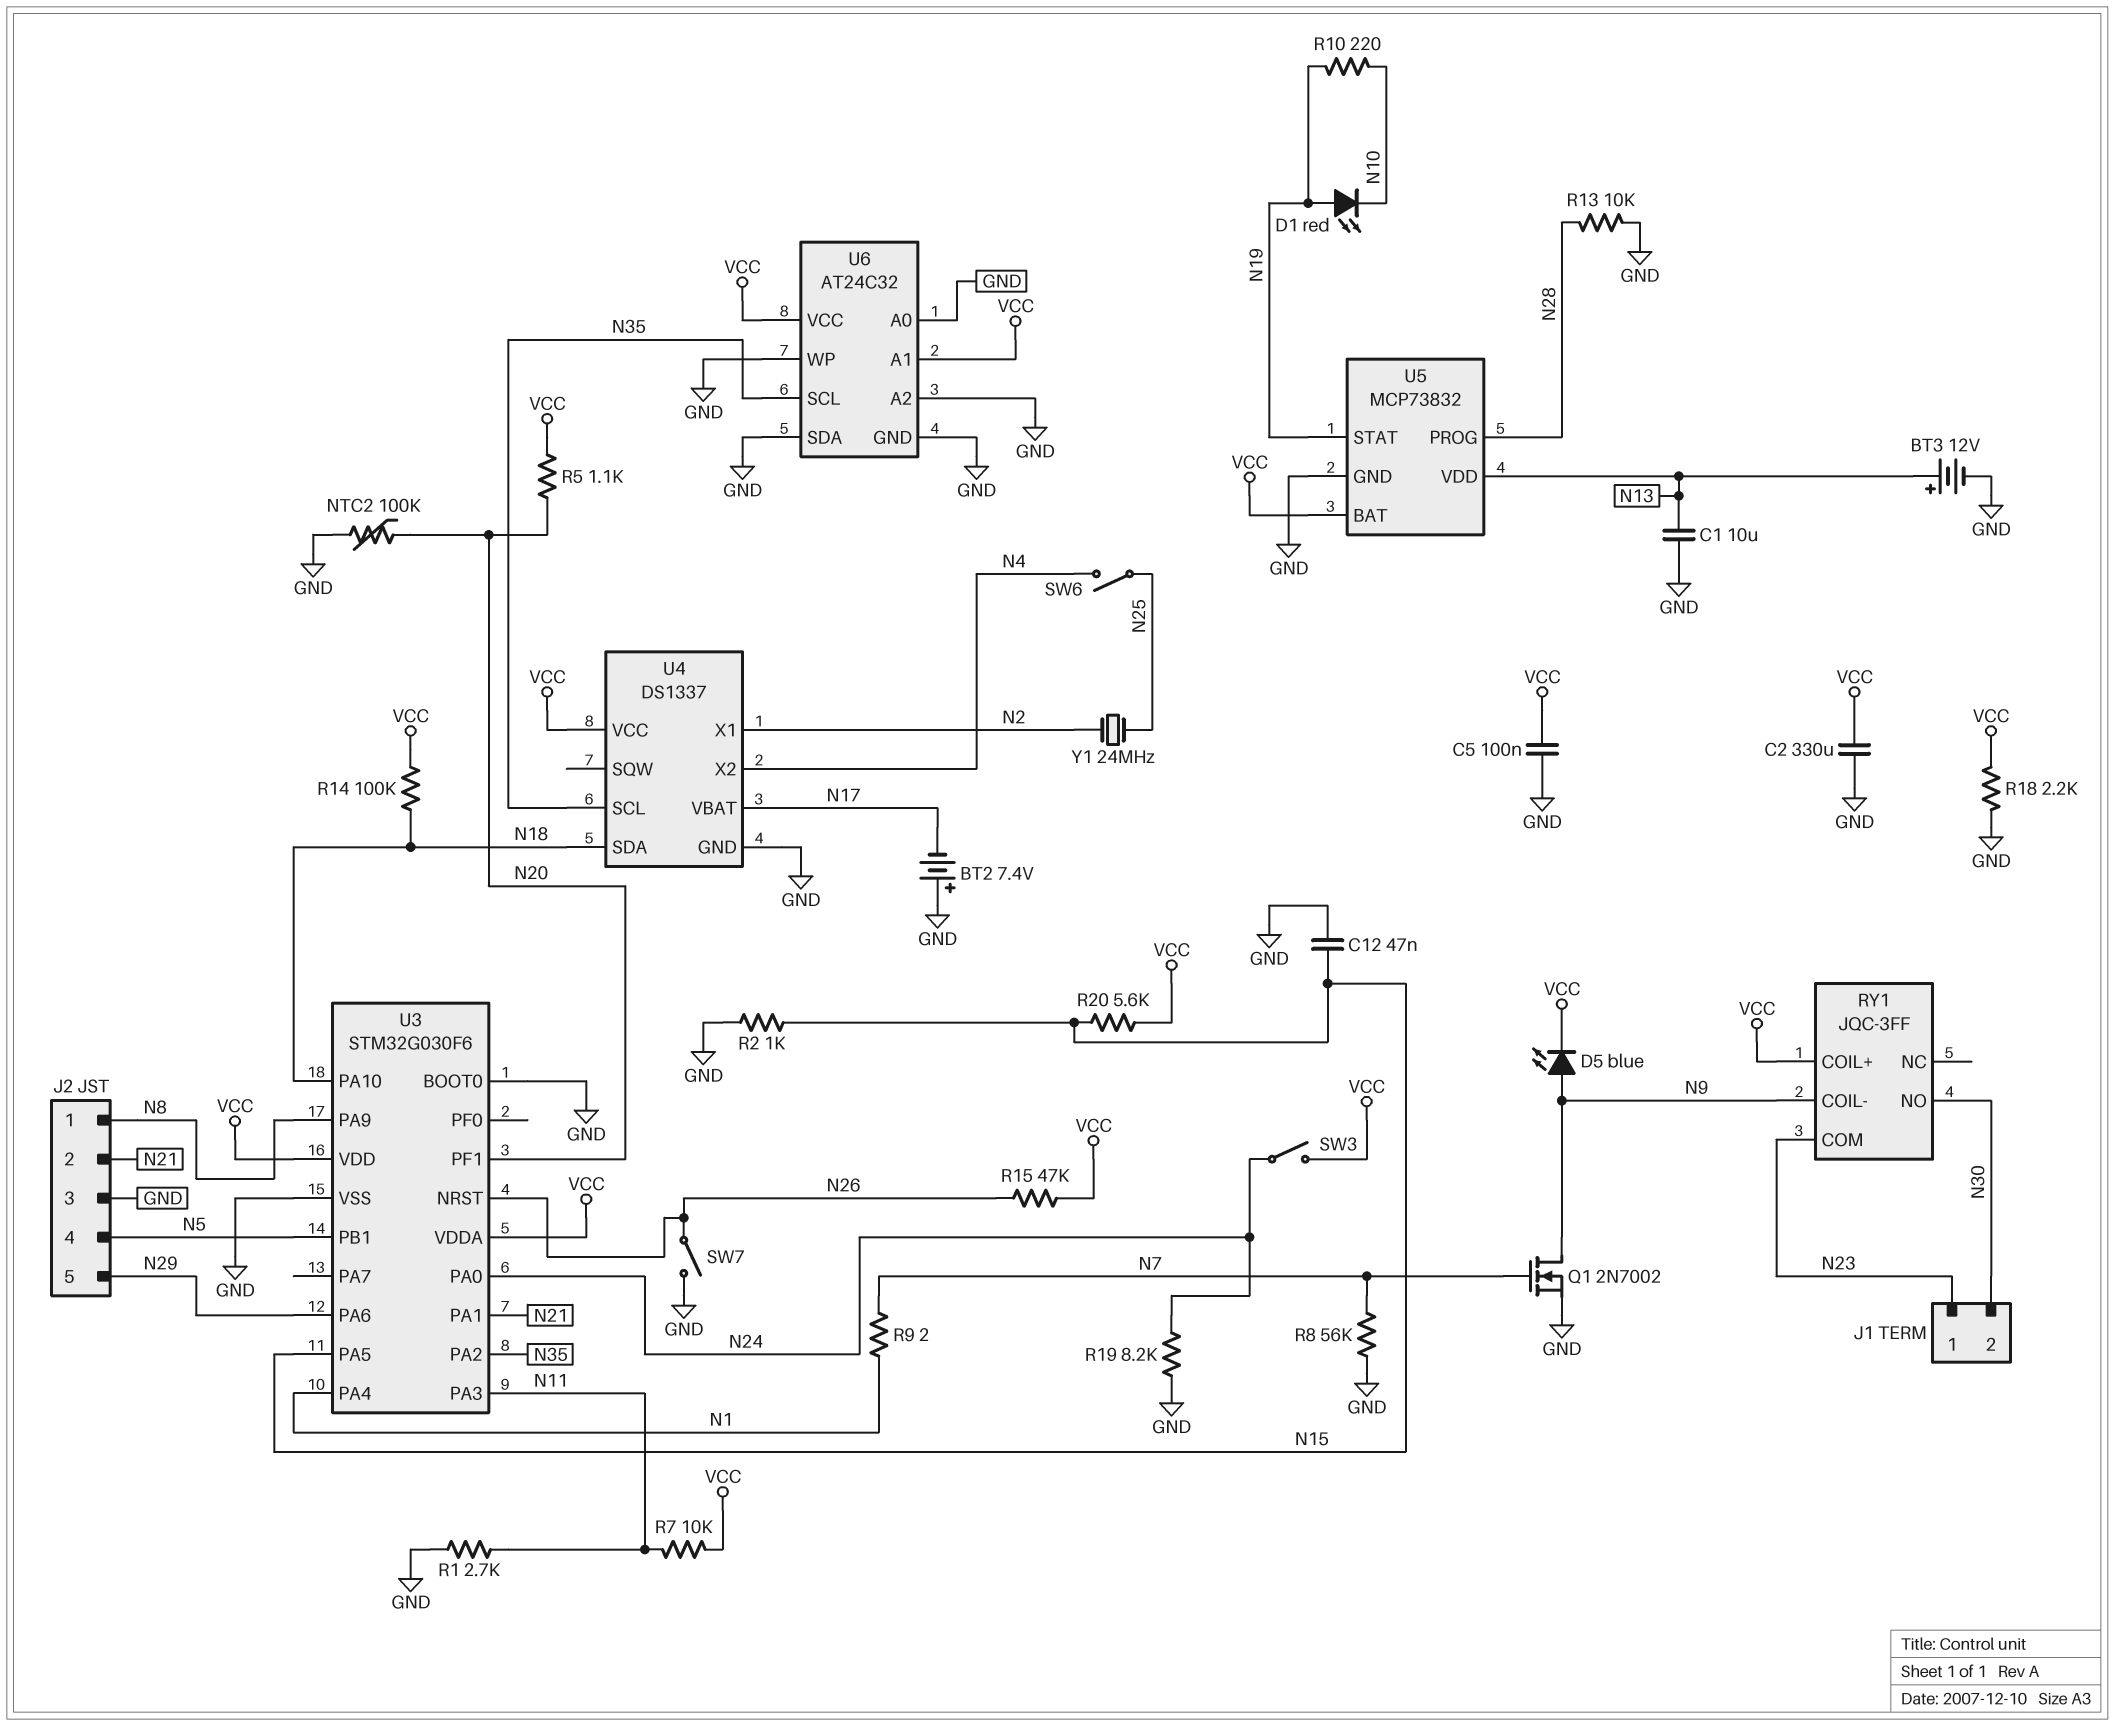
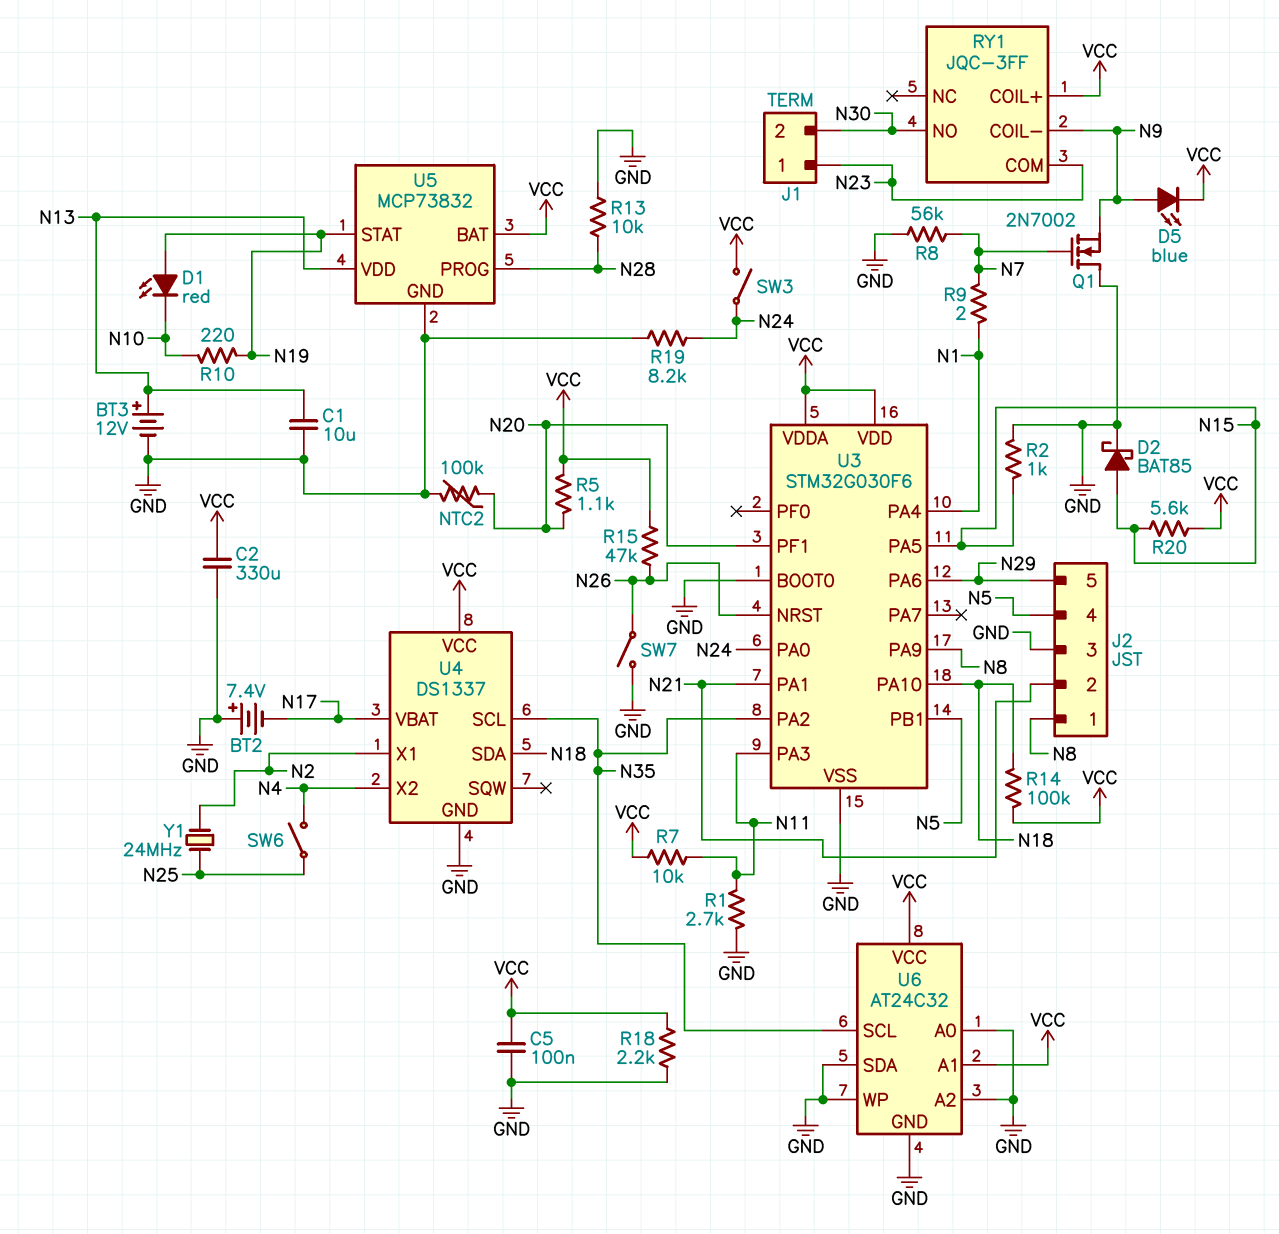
C12: 47nF (GND, N15) -> none
D2: none -> schottky BAT85 (A N15, K GND)
Q1: NMOS 2N7002 (G N7, D N9, S GND) -> NMOS 2N7002 (G N7, D GND, S N9)

